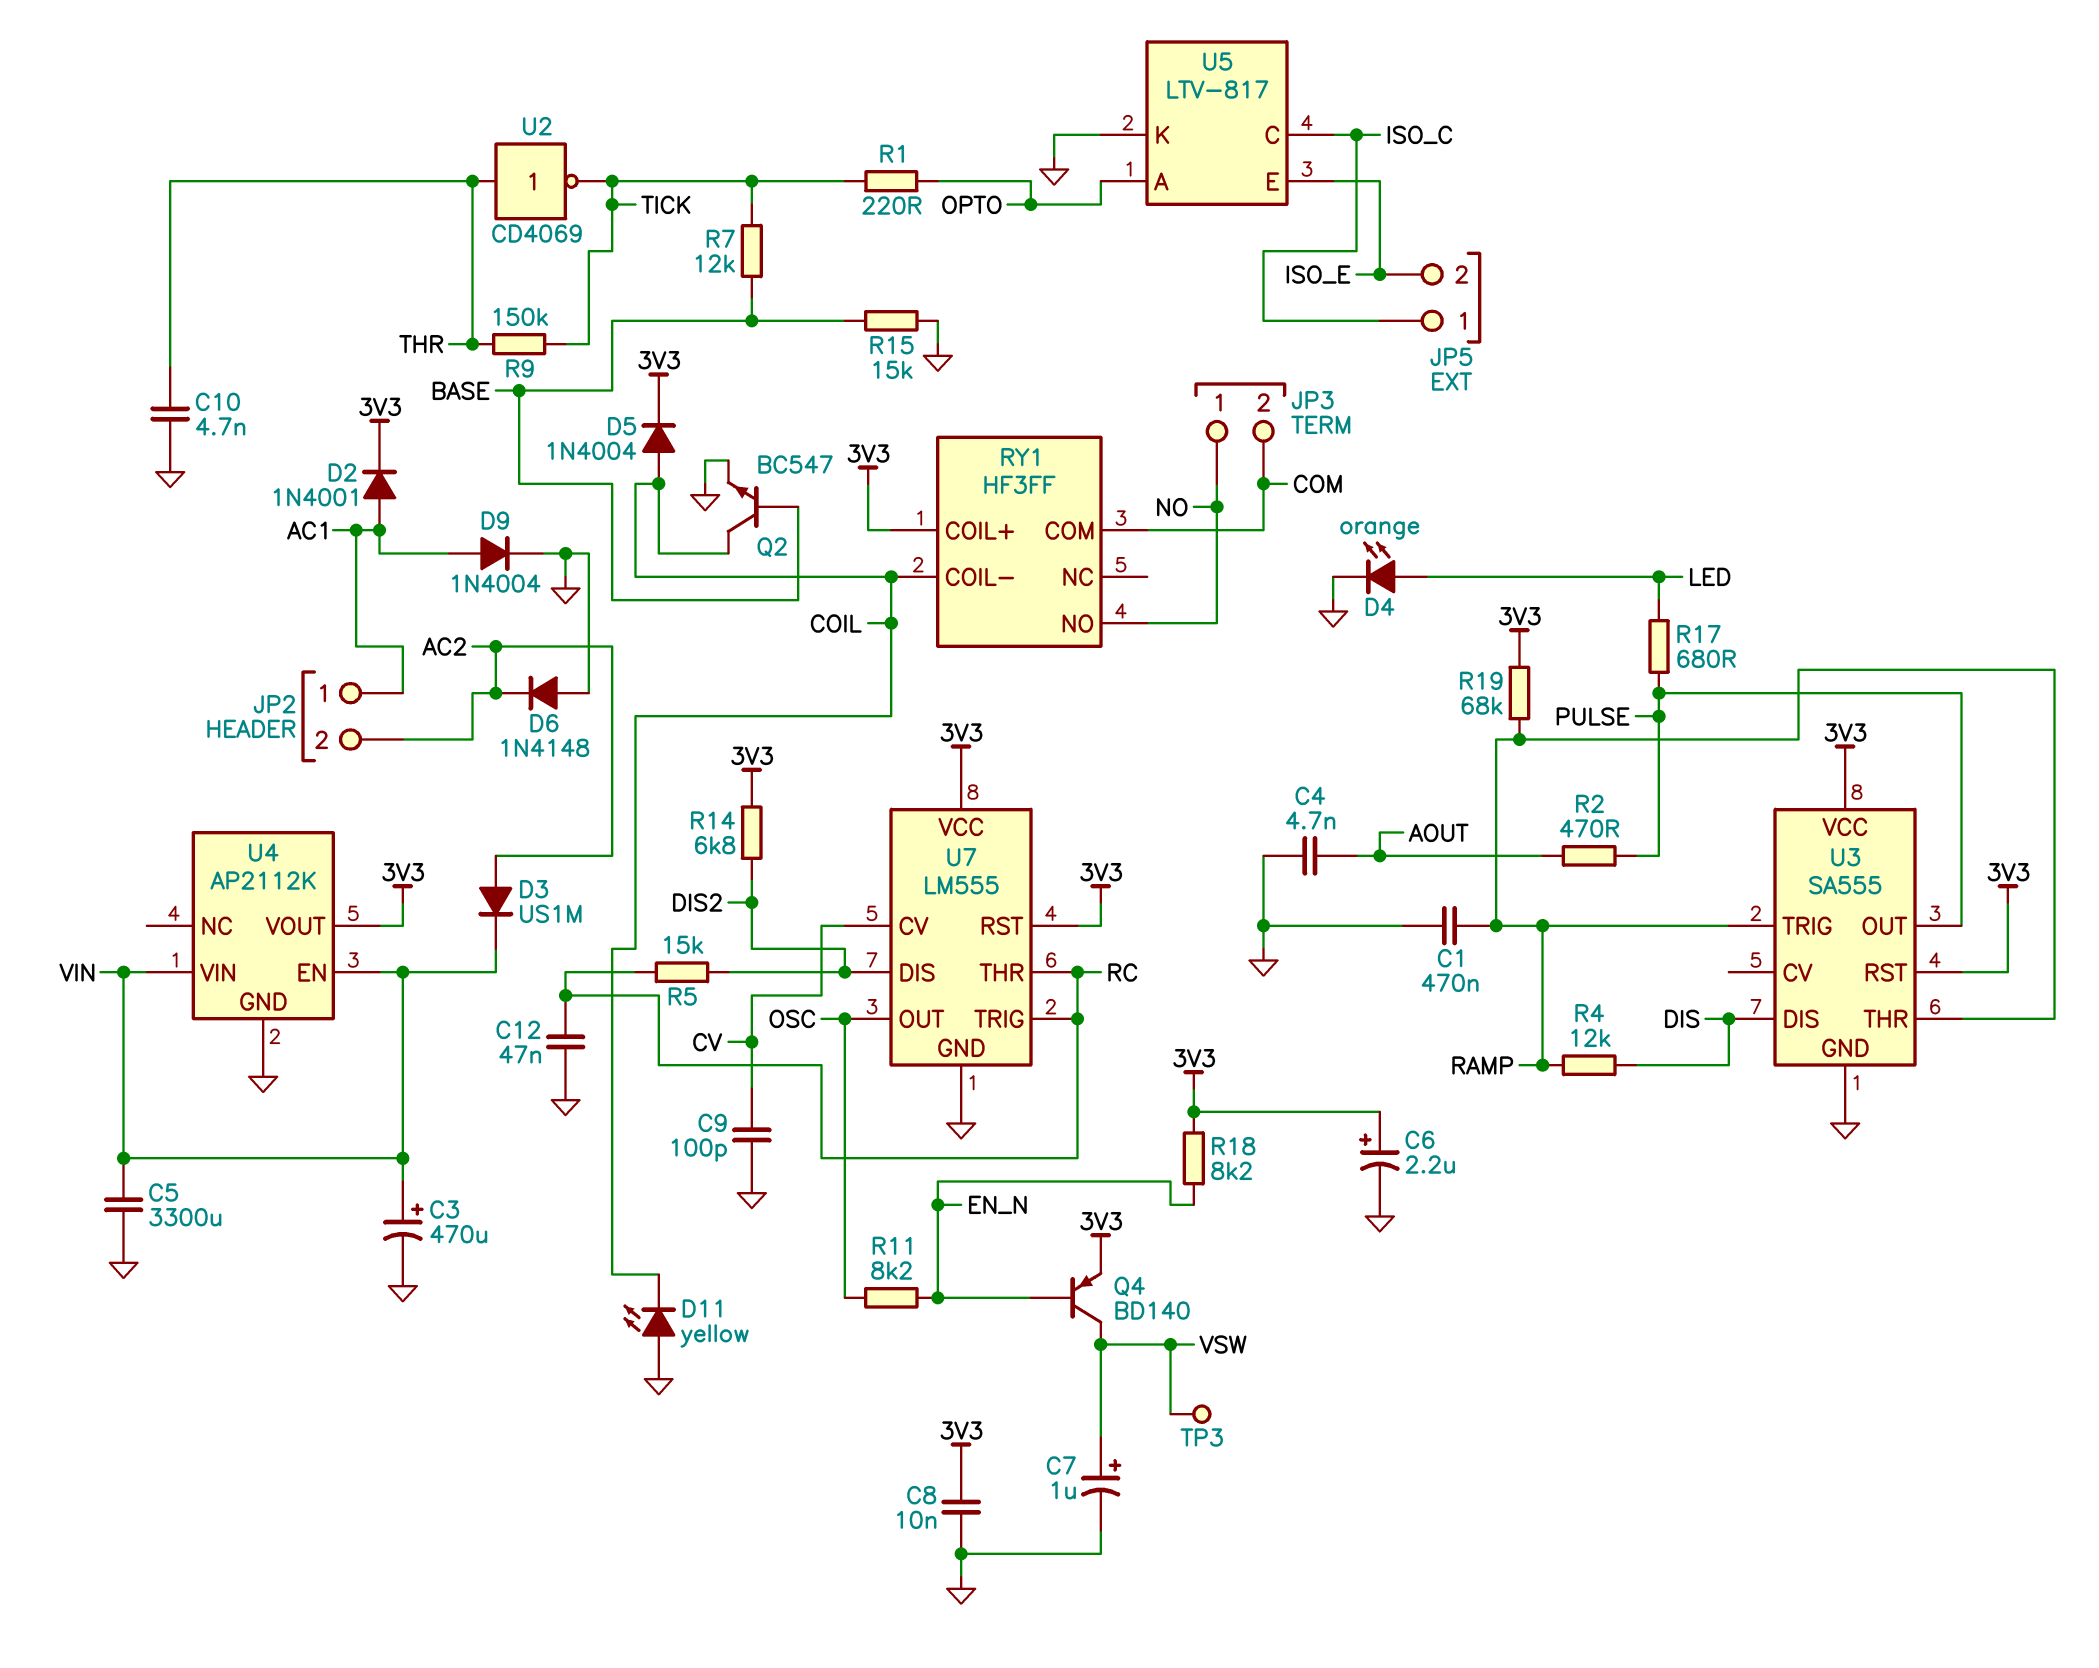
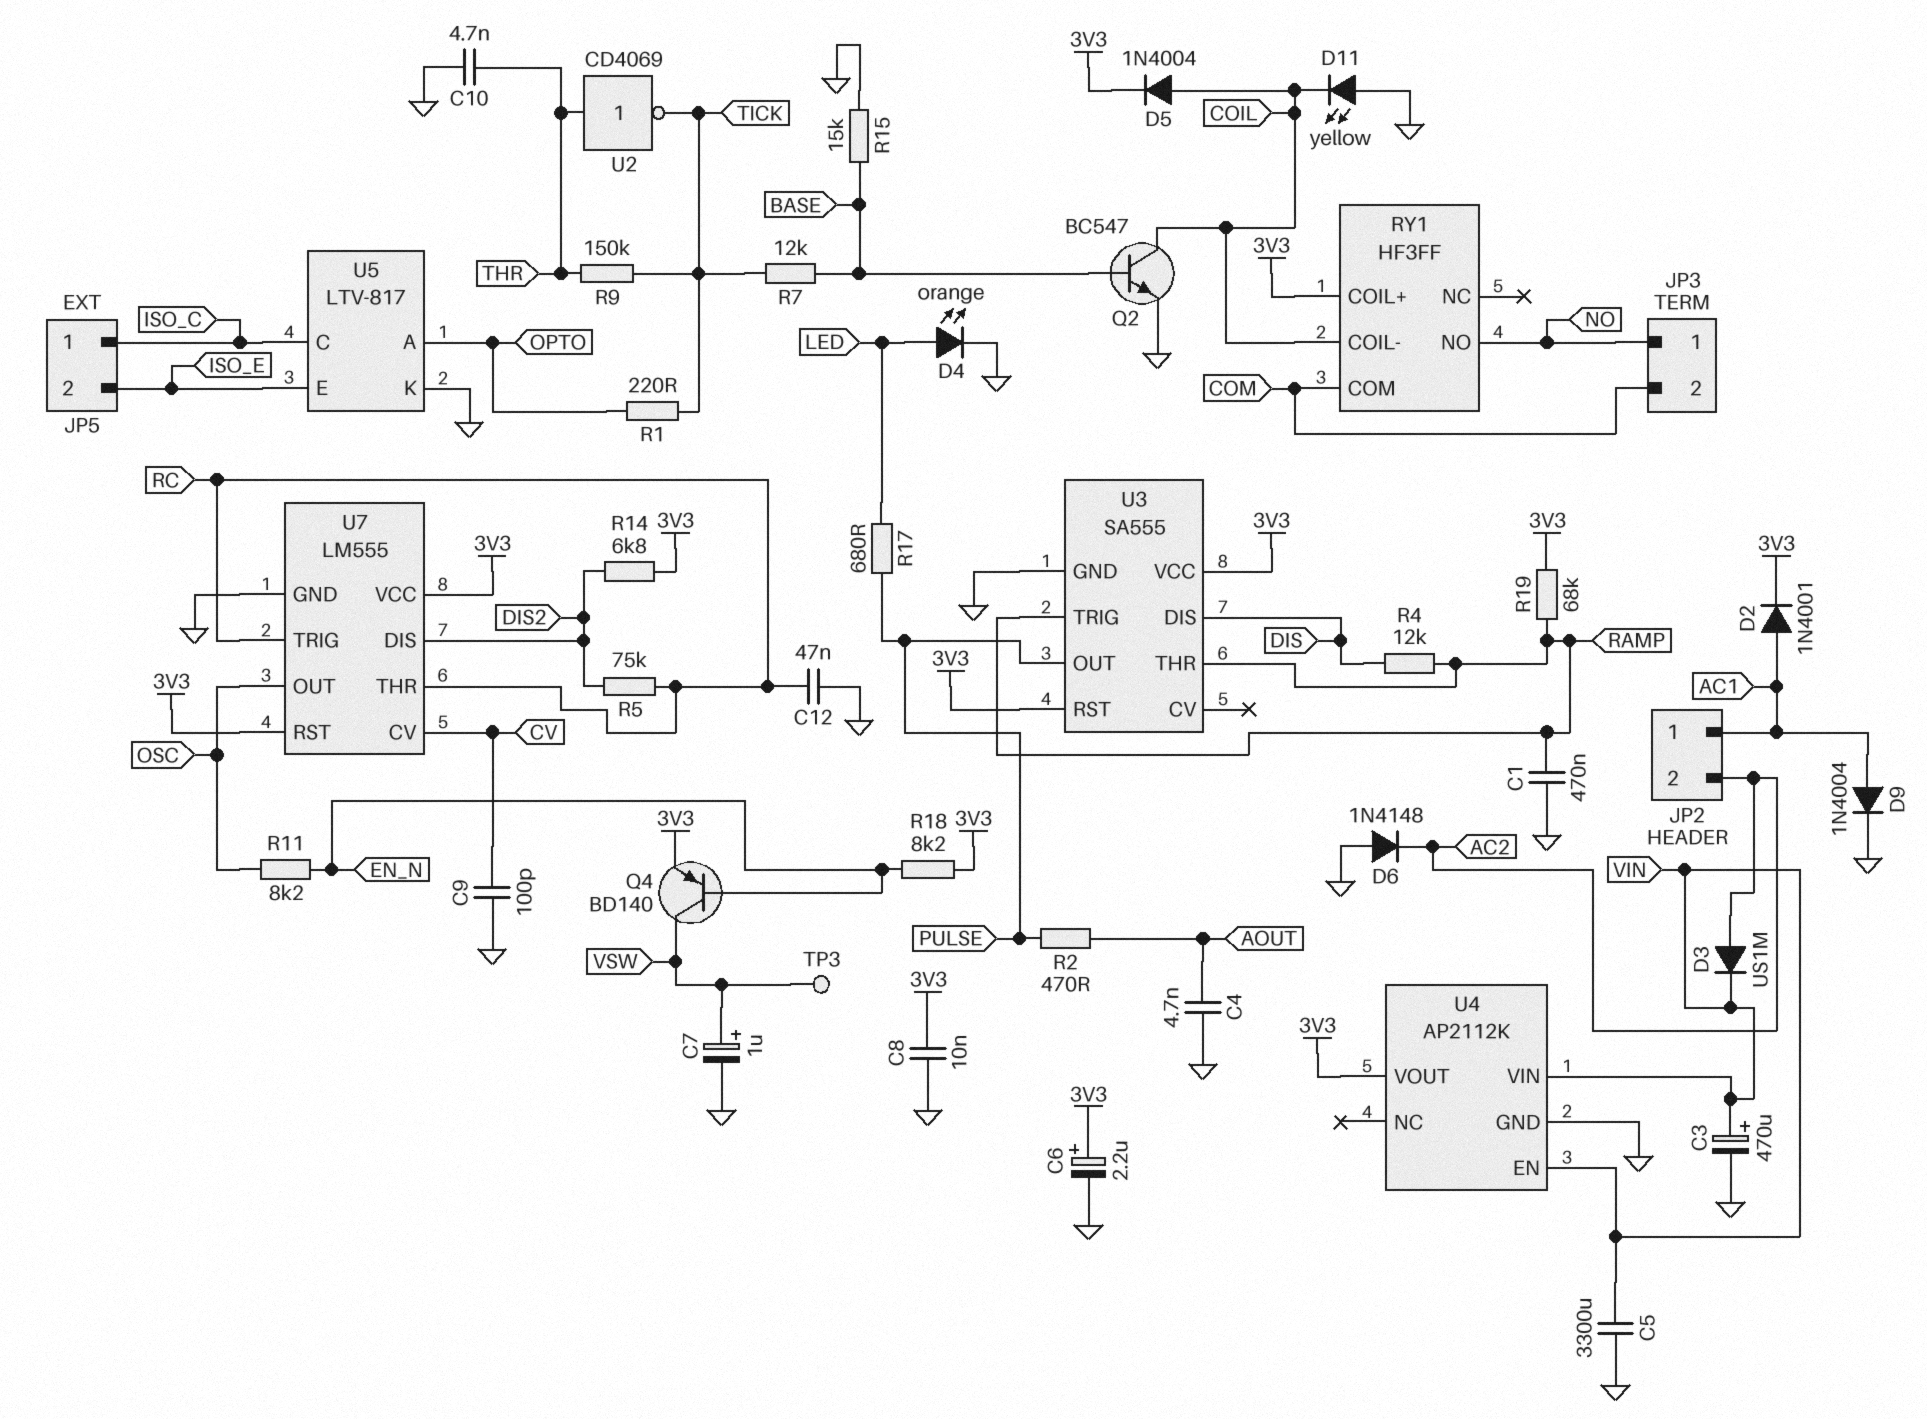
R5: 15k (DIS2, RC) -> 75k (DIS2, RC)

